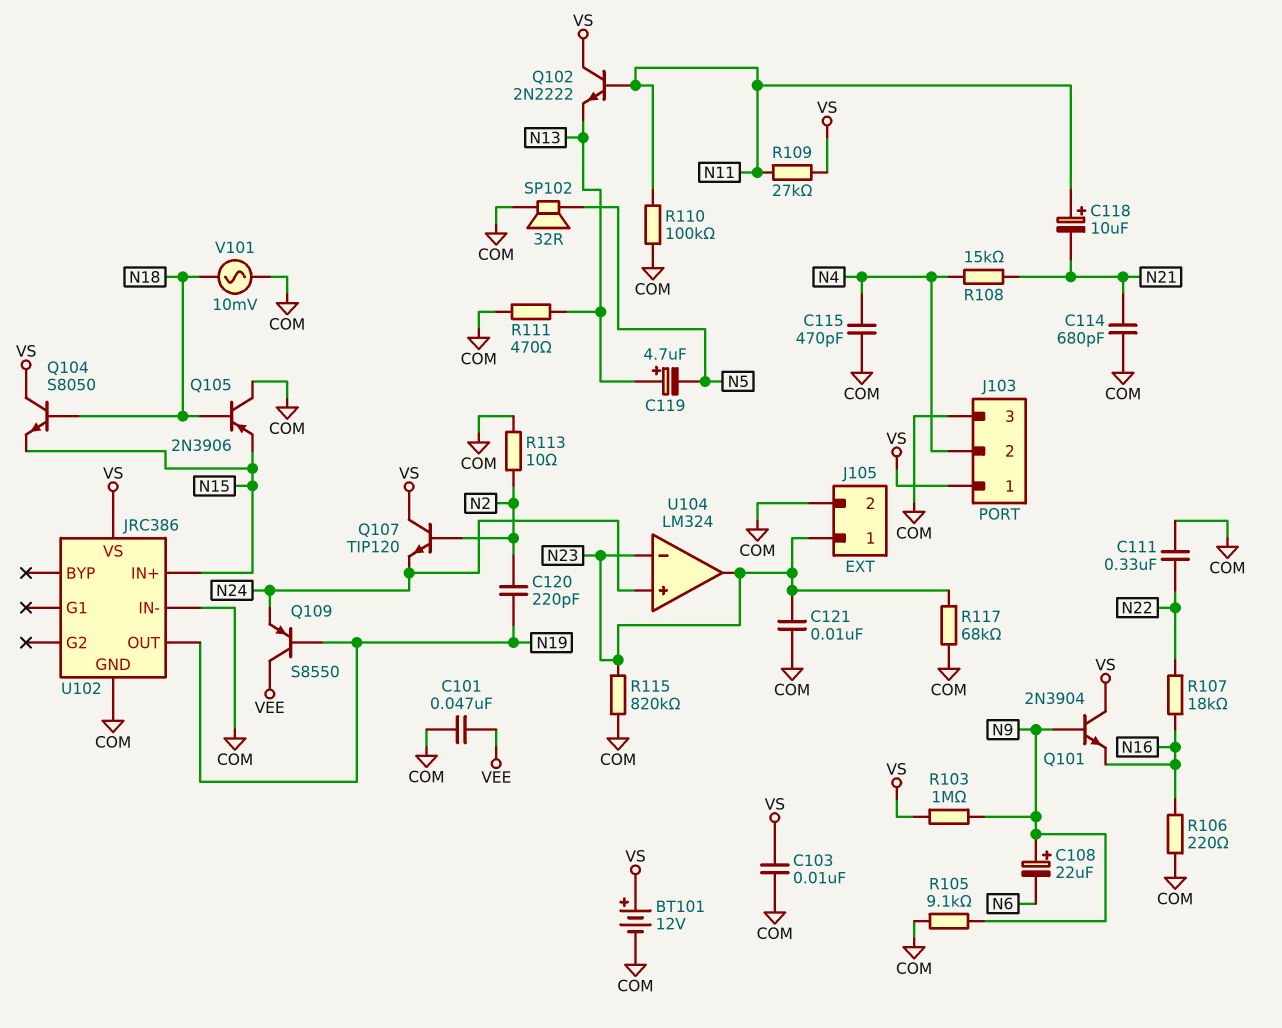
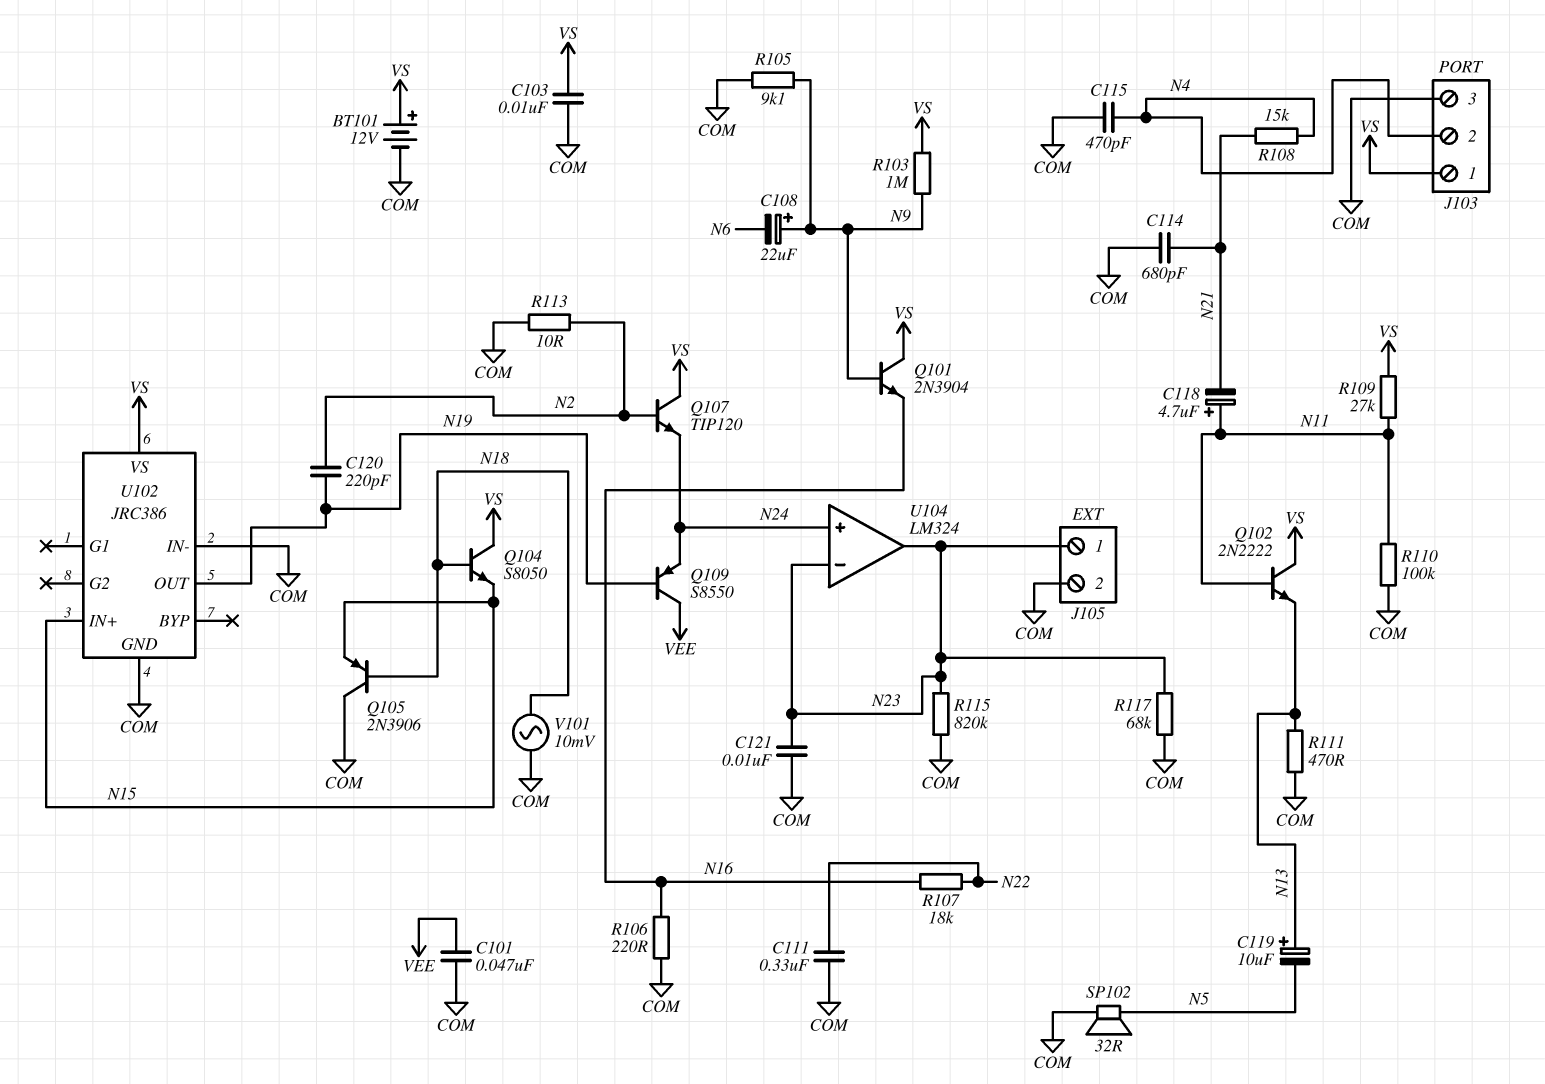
C118: 10uF (plus N11, minus N21) -> 4.7uF (plus N11, minus N21)
C119: 4.7uF (plus N13, minus N5) -> 10uF (plus N13, minus N5)

